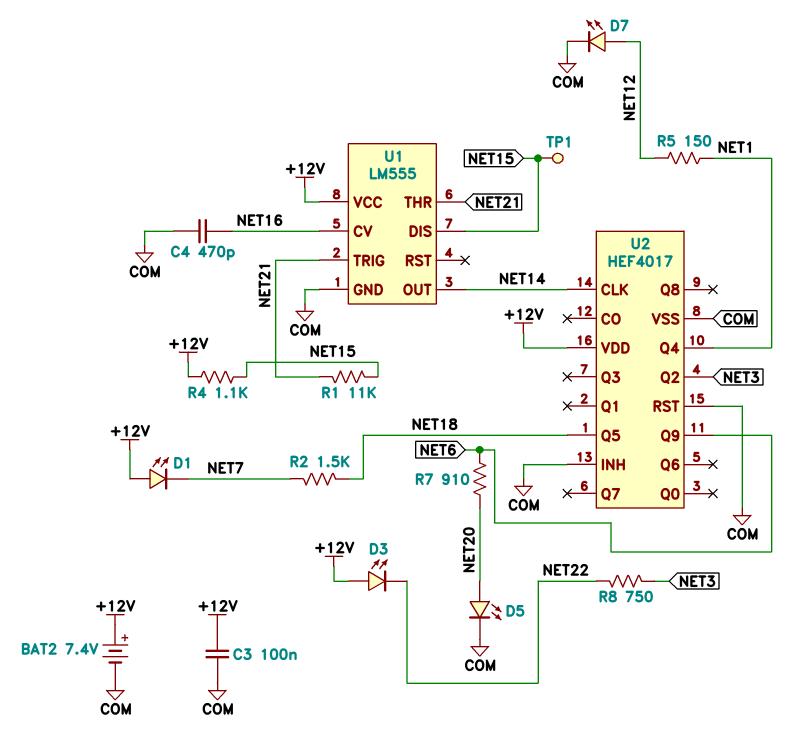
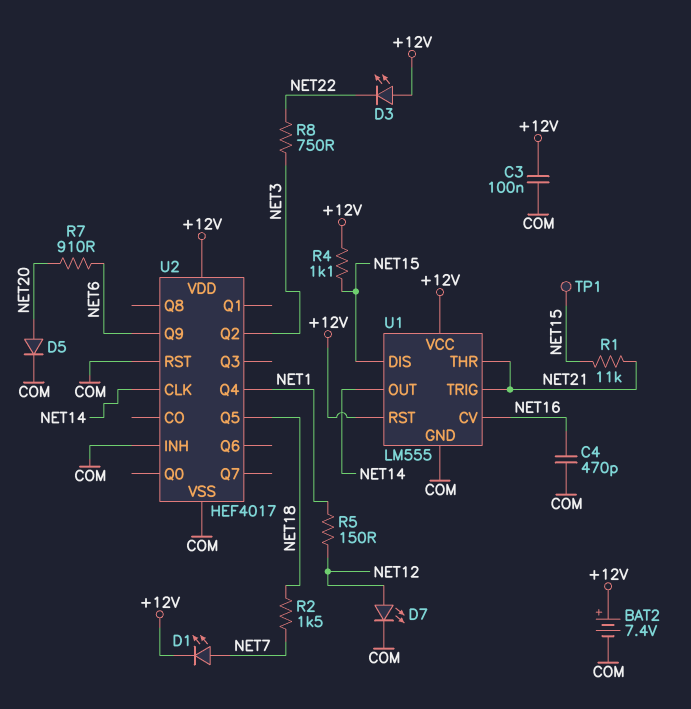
D1: LED (A +12V, K NET7) -> LED (A NET7, K +12V)
D5: LED (A NET20, K COM) -> diode (A NET20, K COM)
U1 pin RST: none -> +12V

